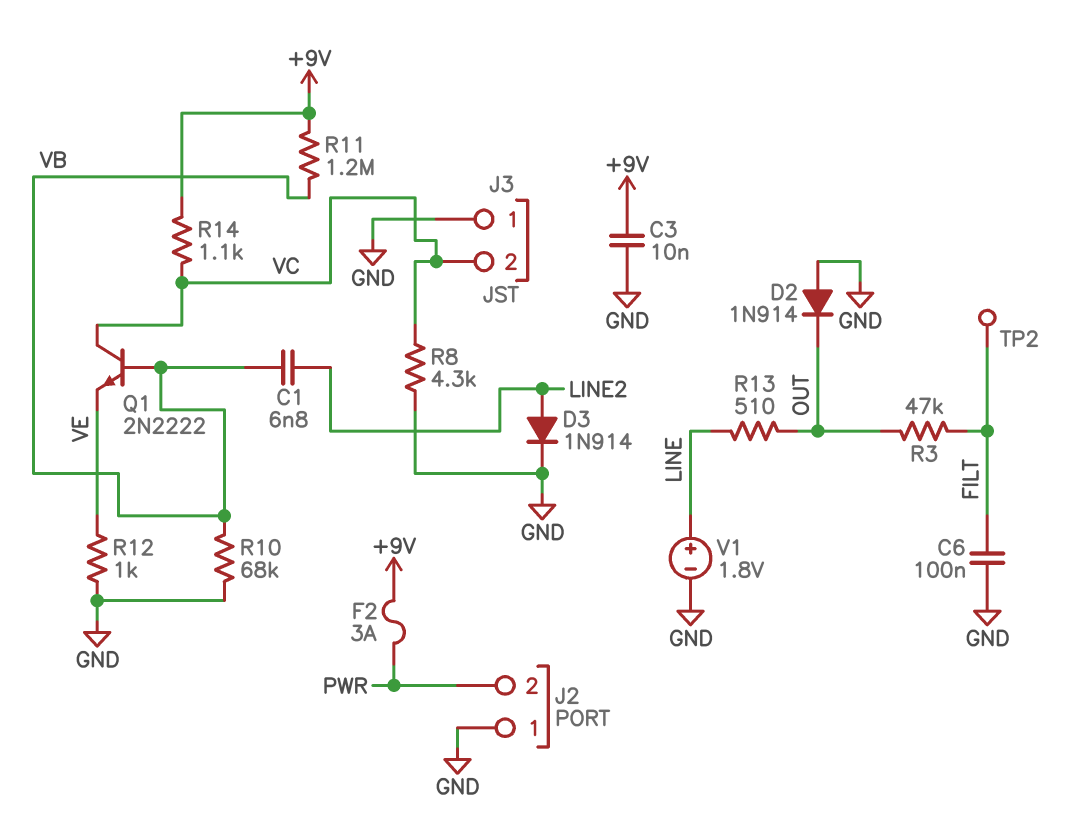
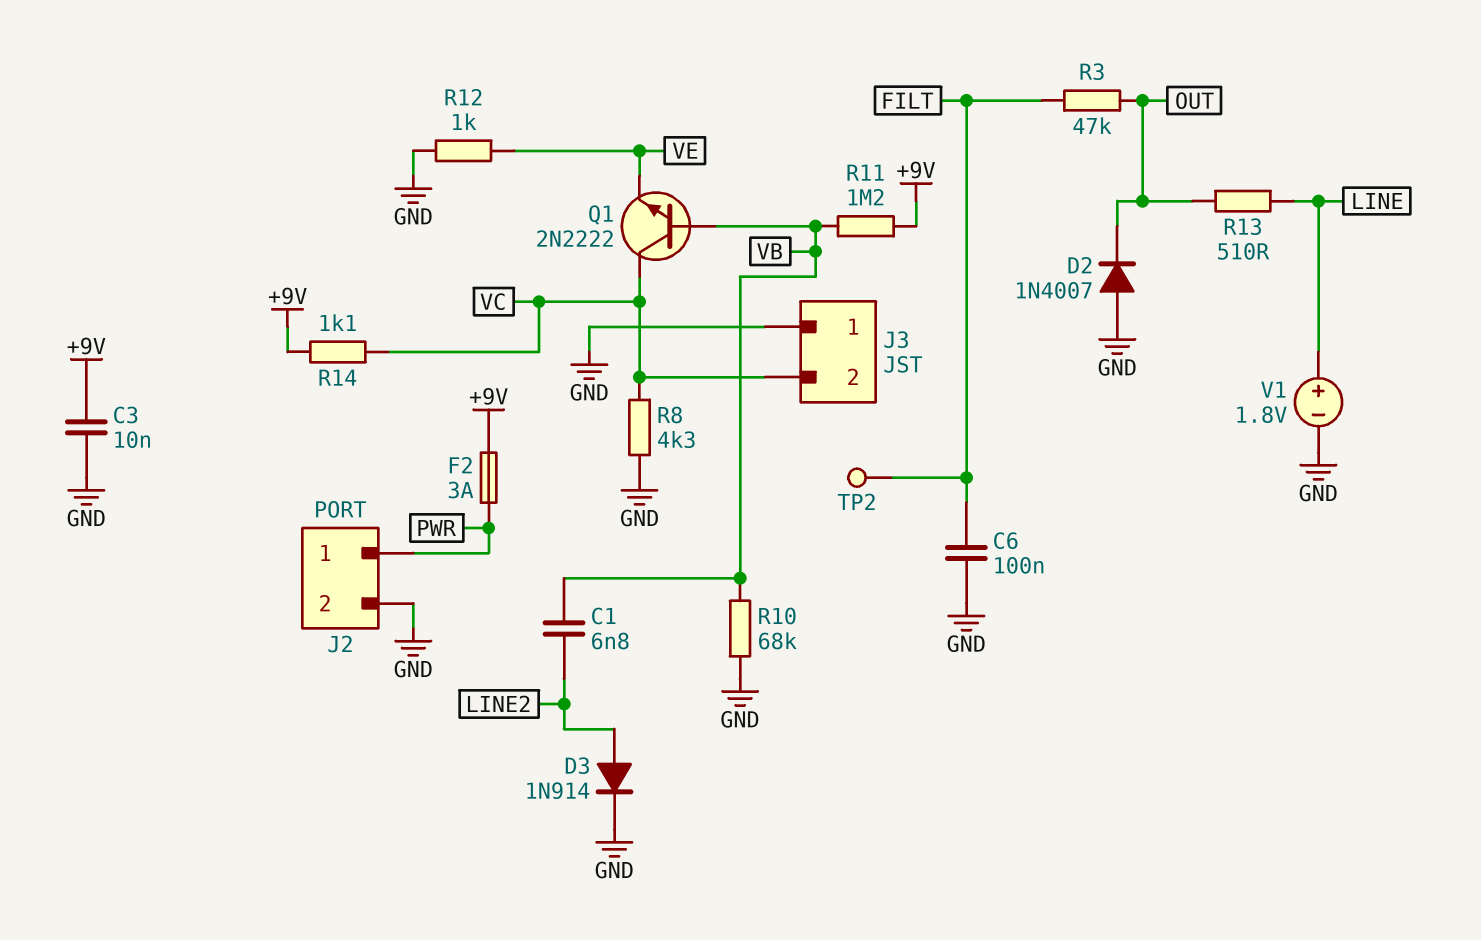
D2: diode 1N914 (A GND, K OUT) -> diode 1N4007 (A GND, K OUT)
J2 pin 1: GND -> PWR
J2 pin 2: PWR -> GND

